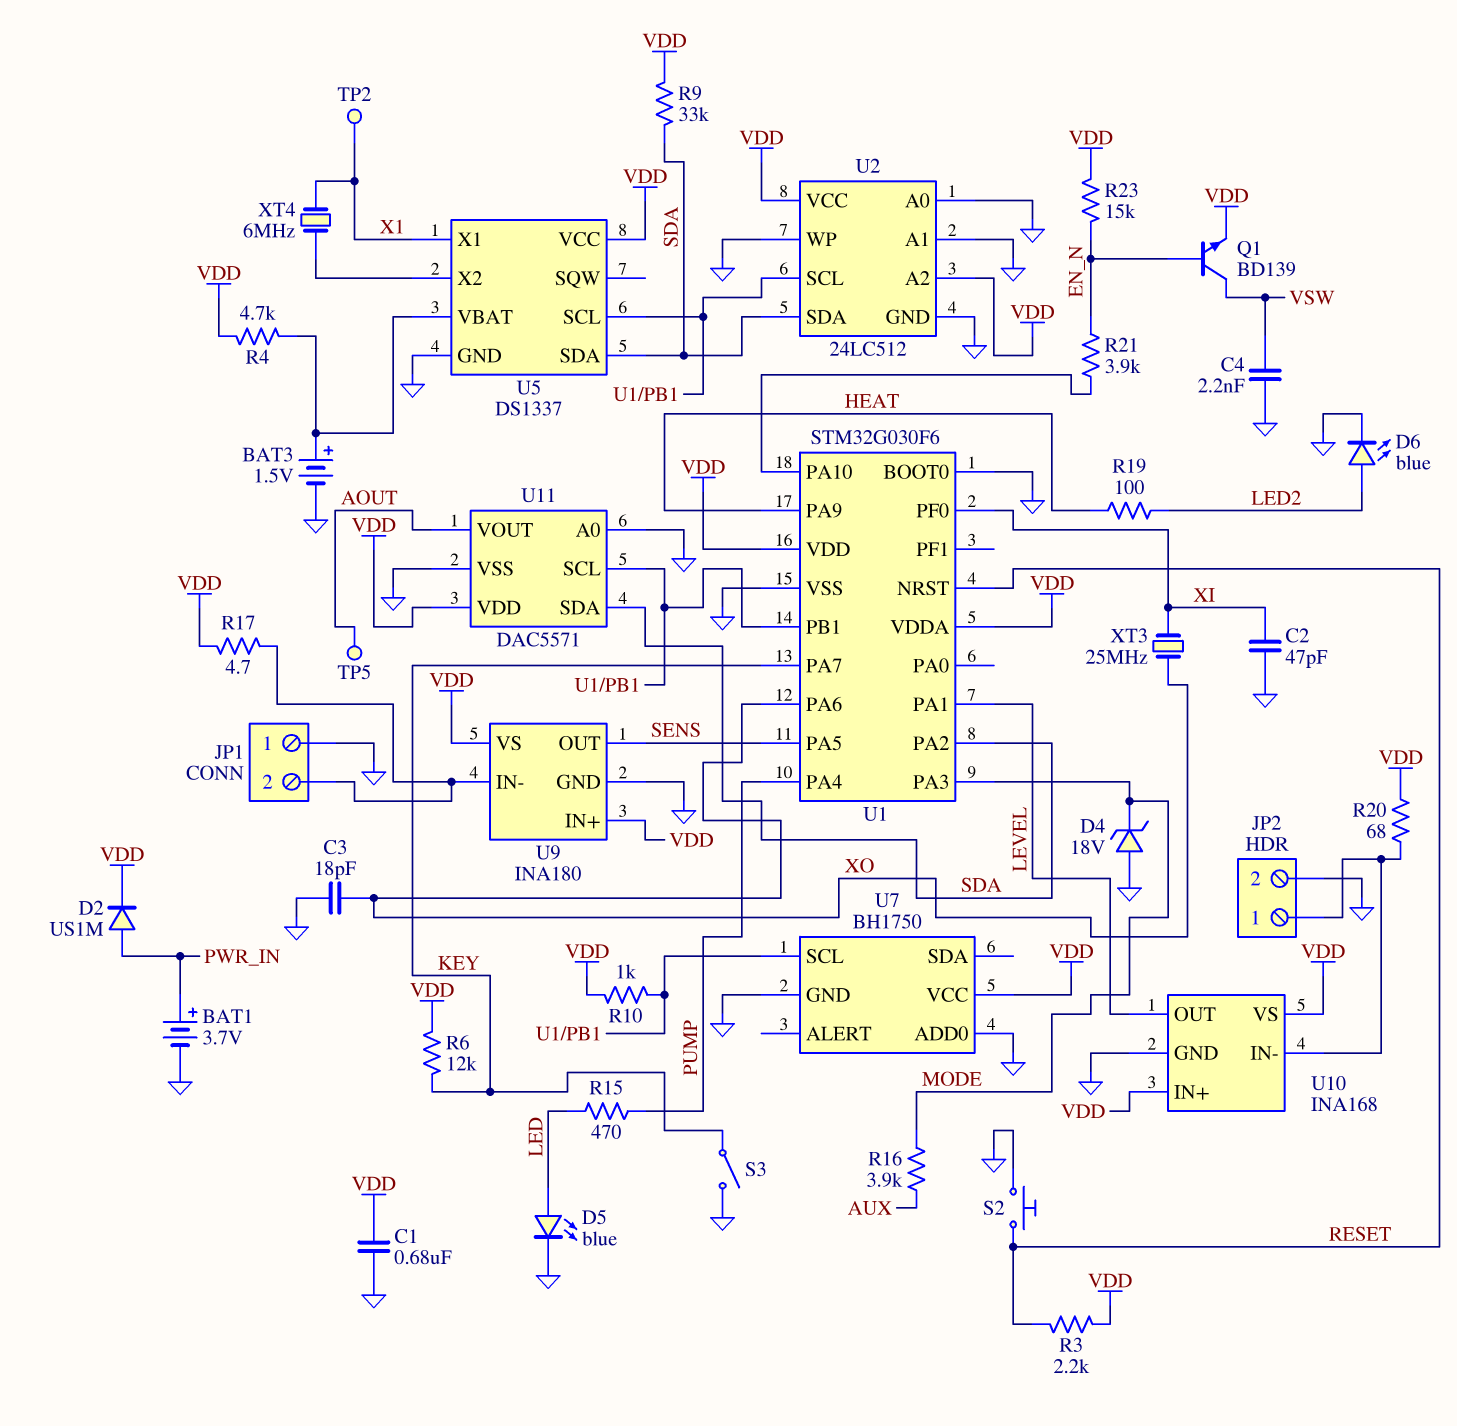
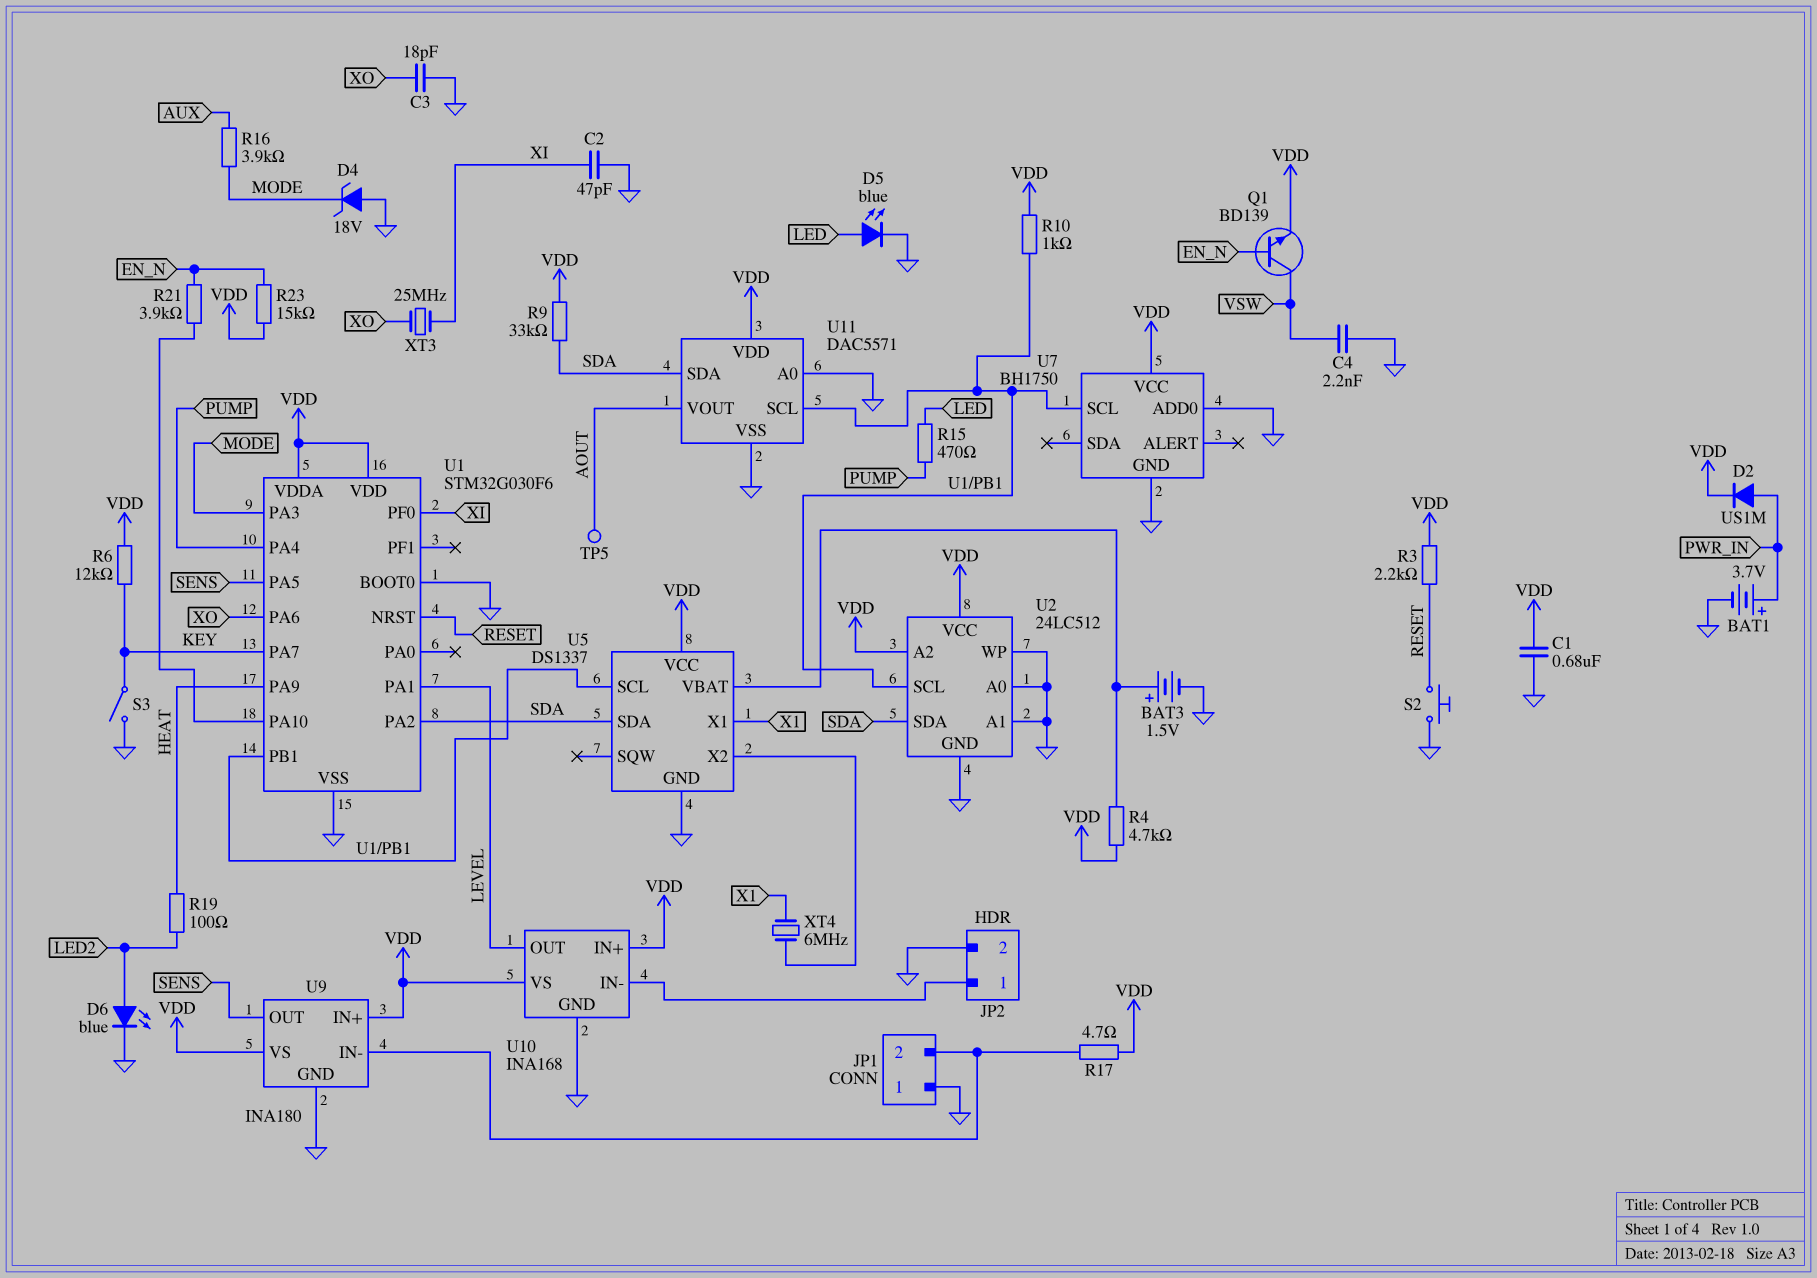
R20: 68 (JP2/1, VDD) -> none
TP2: test point (X1) -> none

